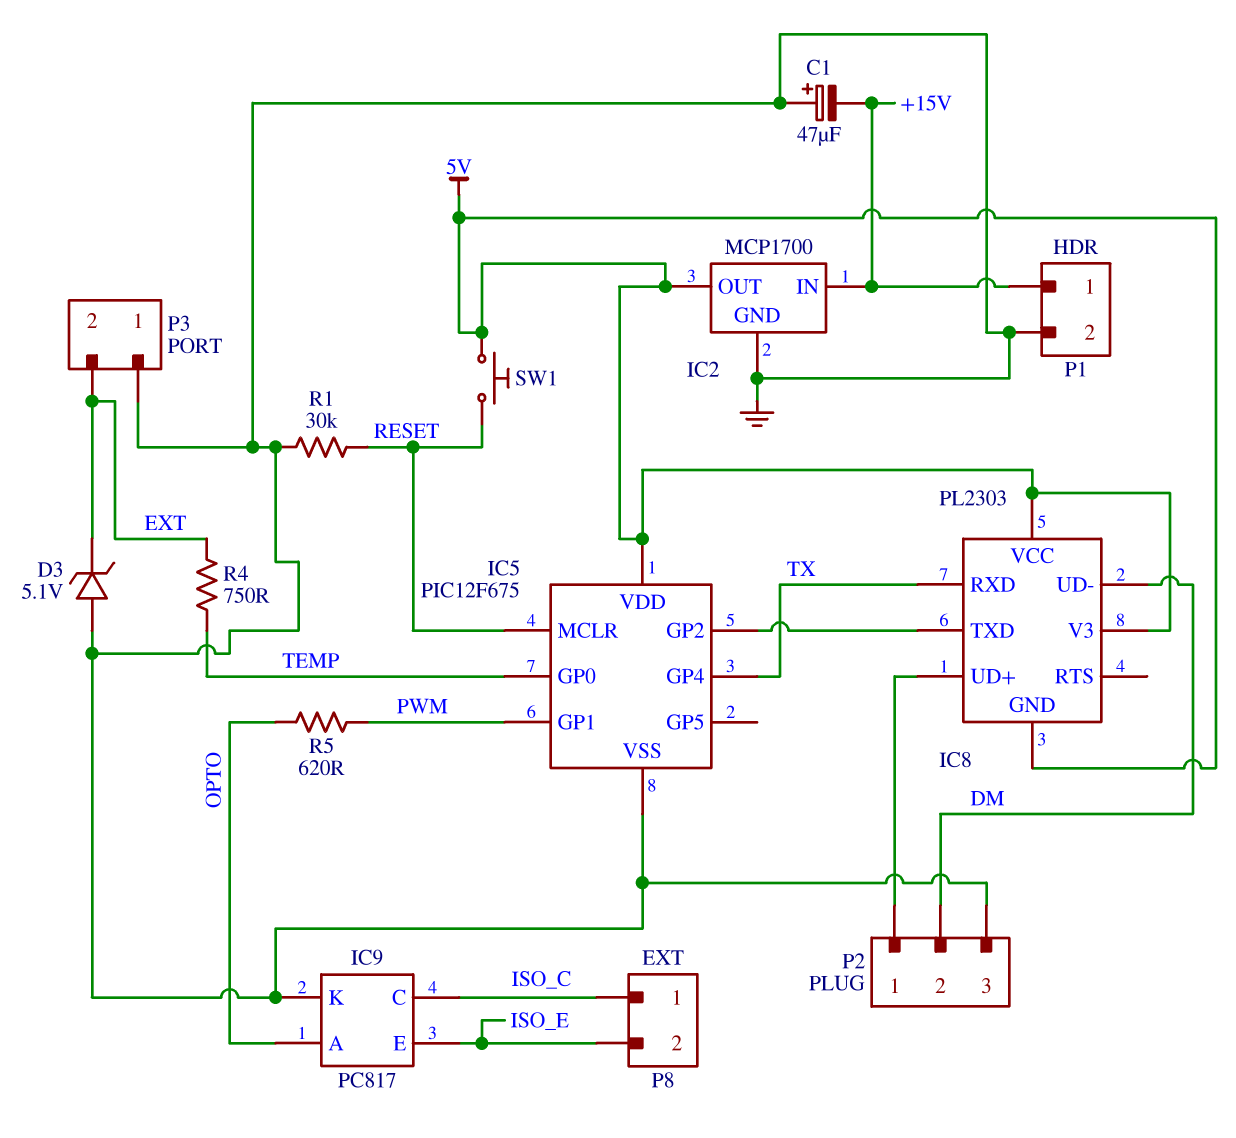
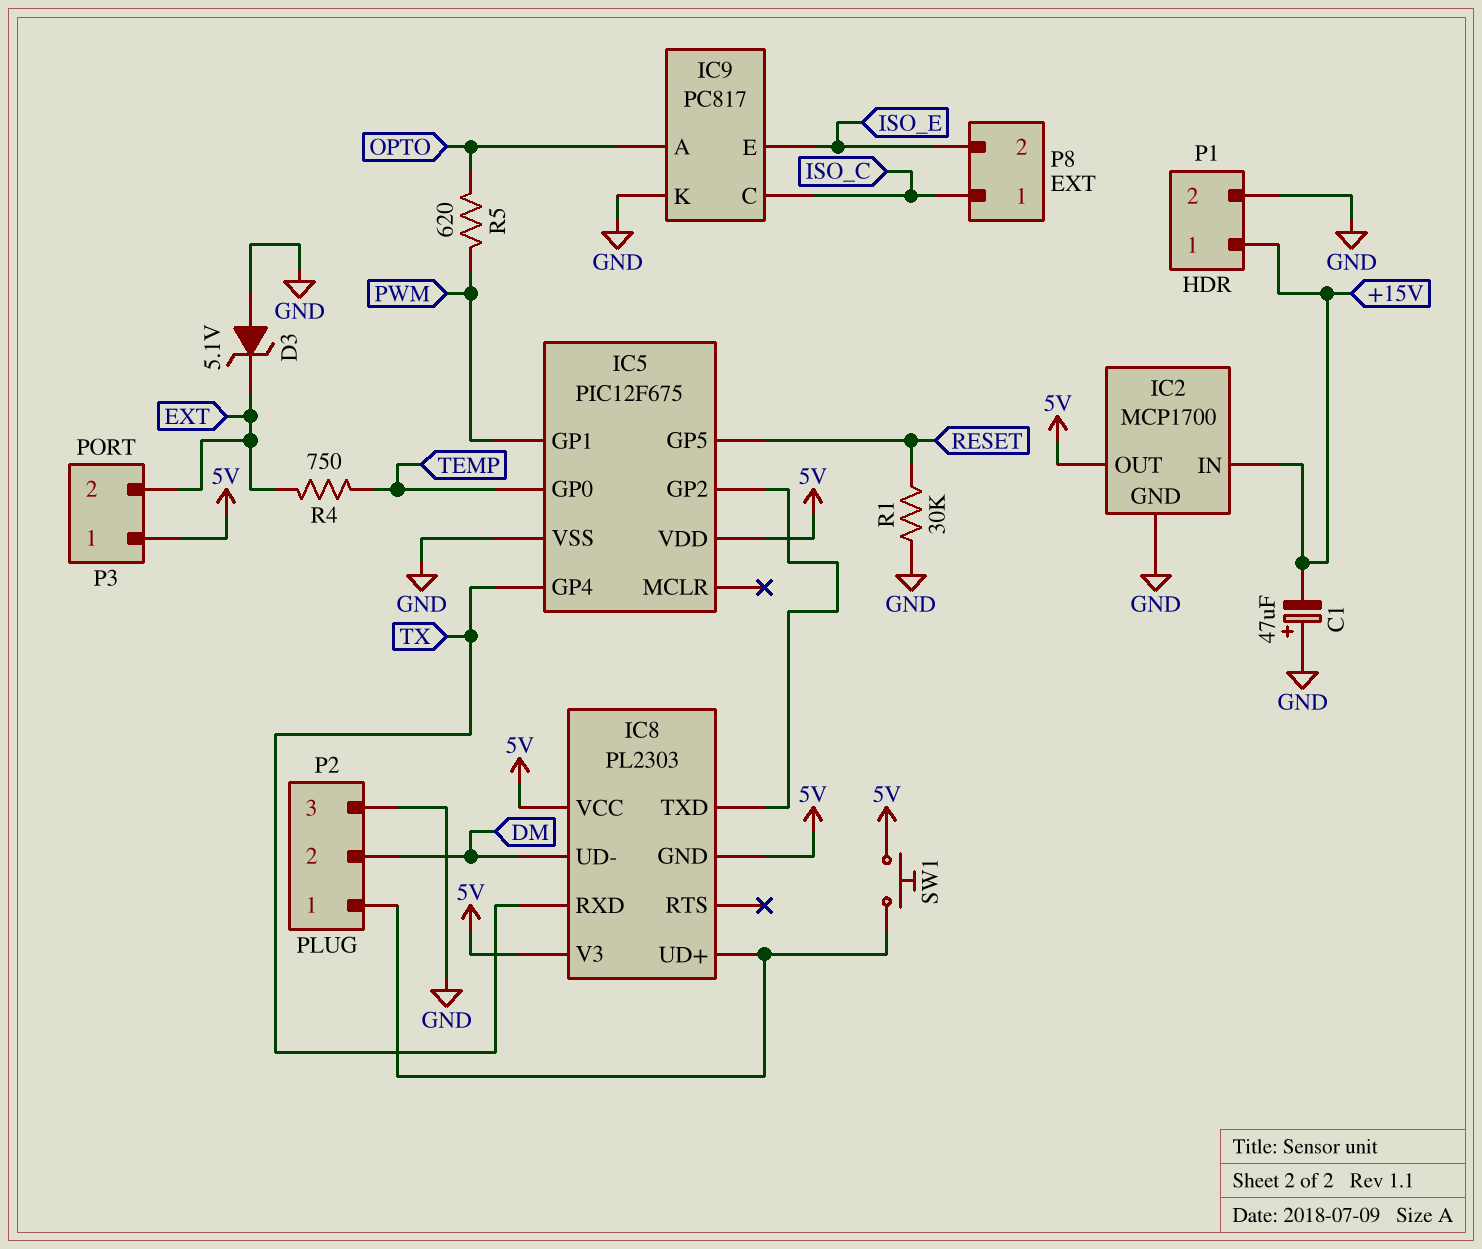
IC5 pin GP5: none -> RESET
IC5 pin MCLR: RESET -> none
P3 pin 1: GND -> 5V
SW1: button (5V, RESET) -> button (5V, IC8/UD+)

